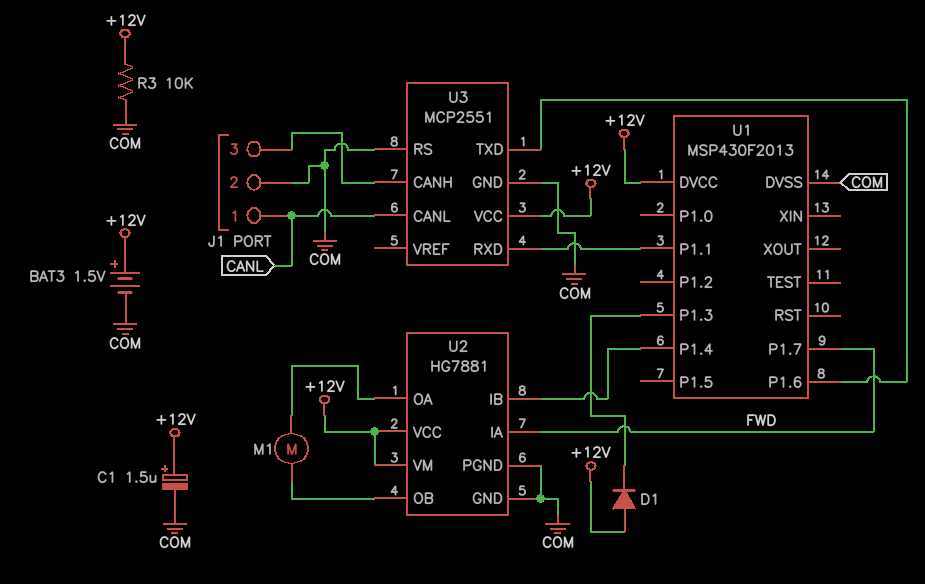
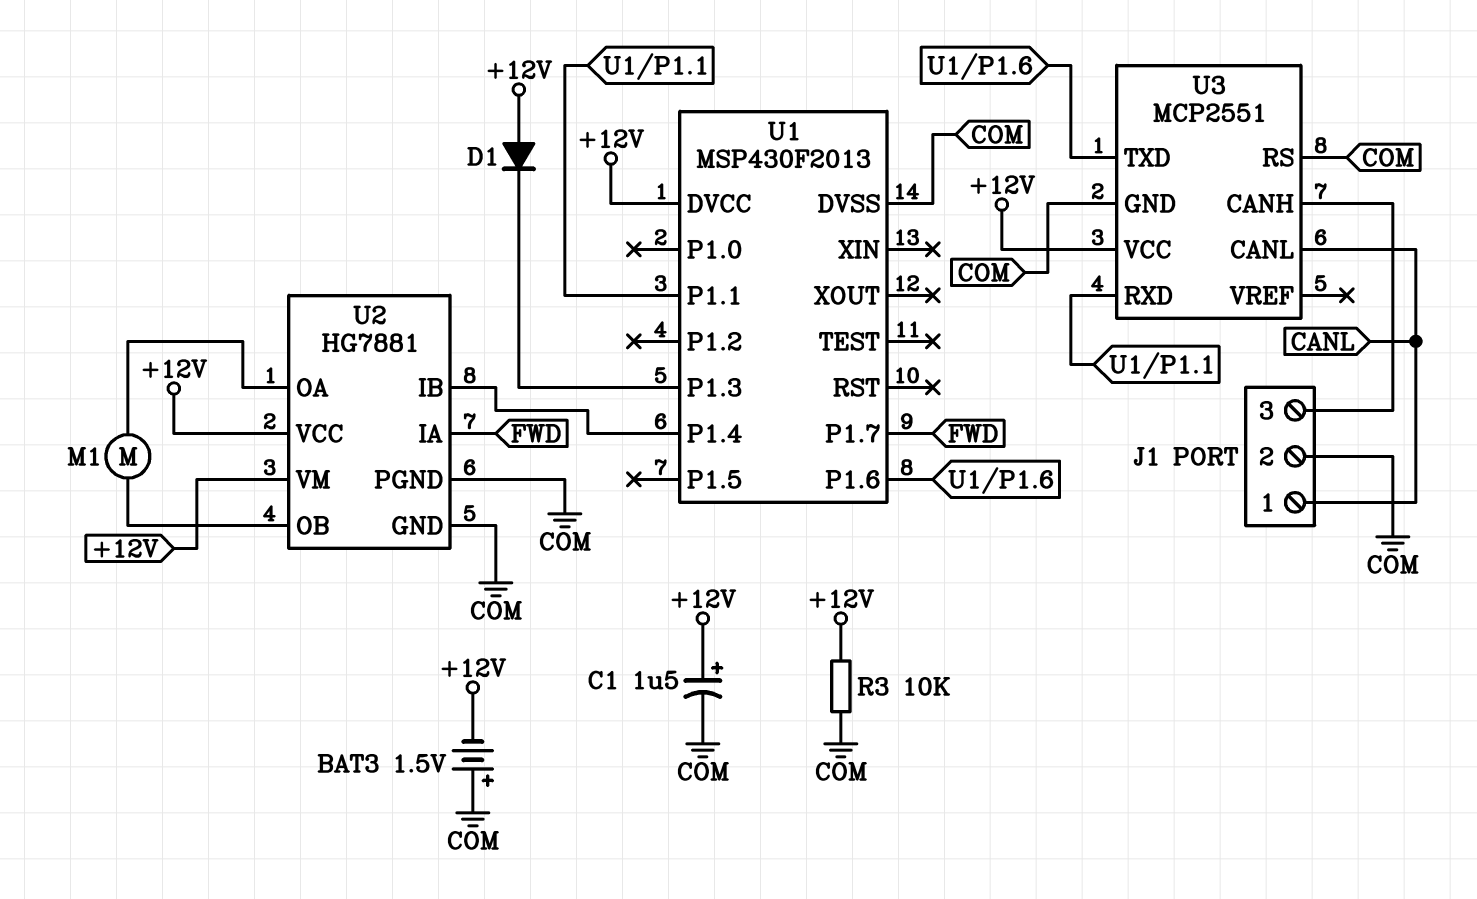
BAT3: 1.5V (plus +12V, minus COM) -> 1.5V (plus COM, minus +12V)

